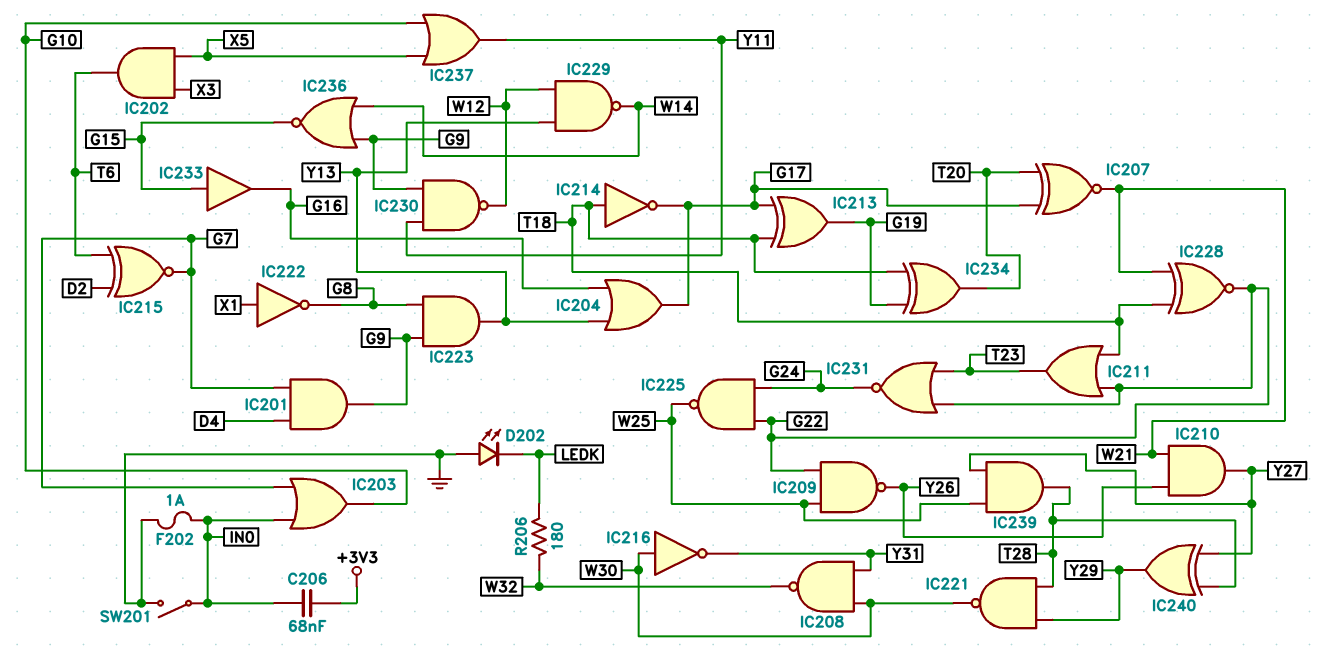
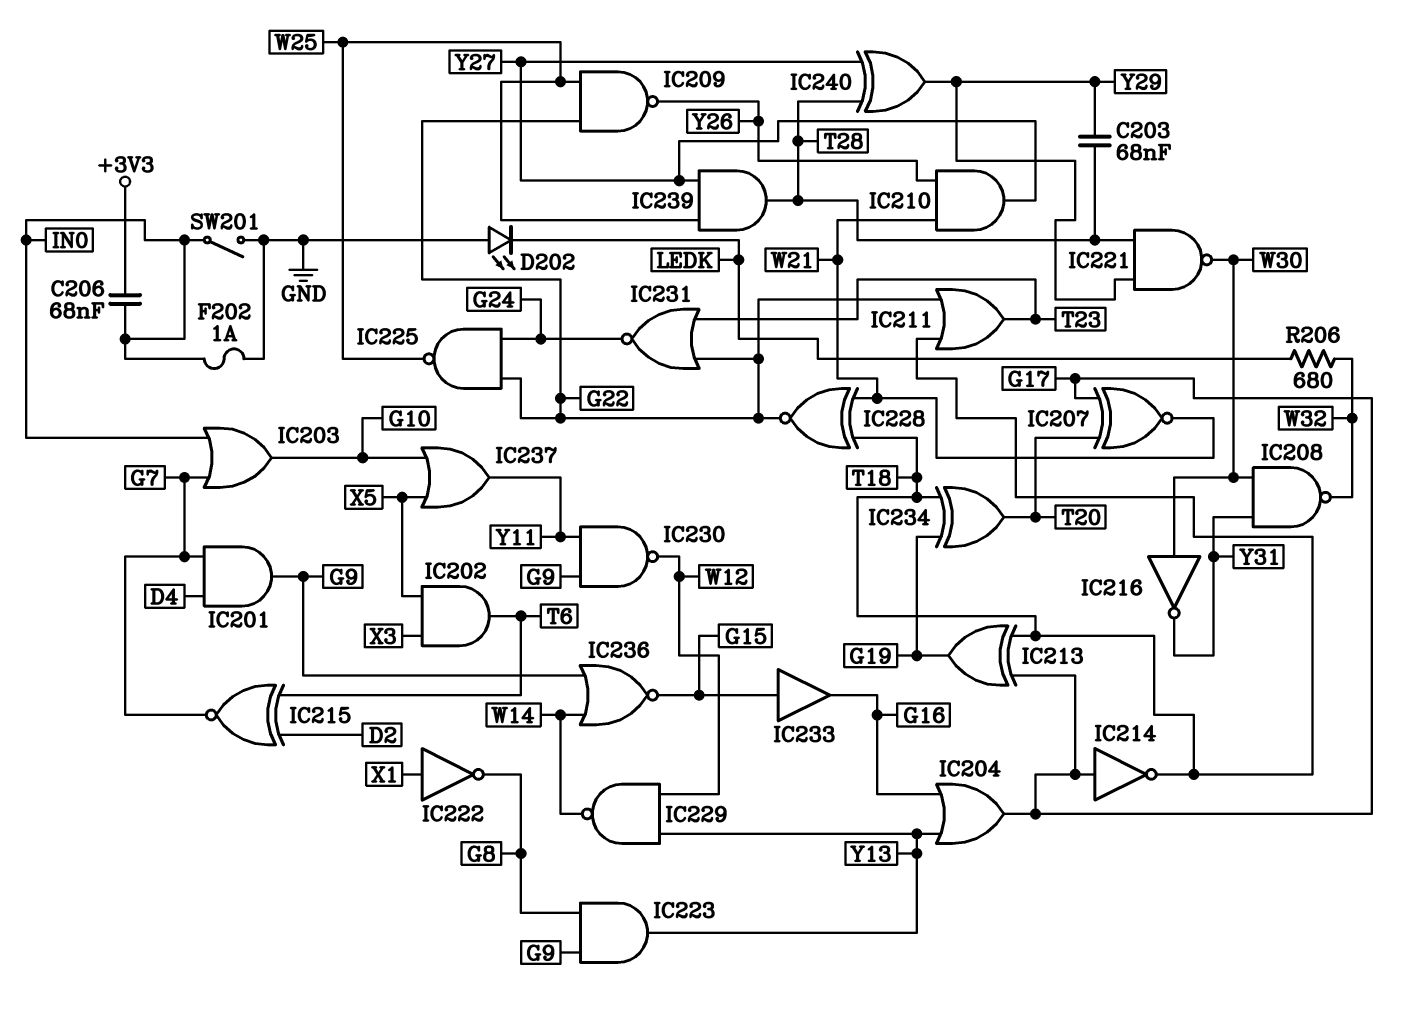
C203: none -> 68nF (T28, Y29)
IC214: NOT (in T18, out G17) -> NOT (in G17, out T18)
R206: 180 (LEDK, W32) -> 680 (LEDK, W32)

